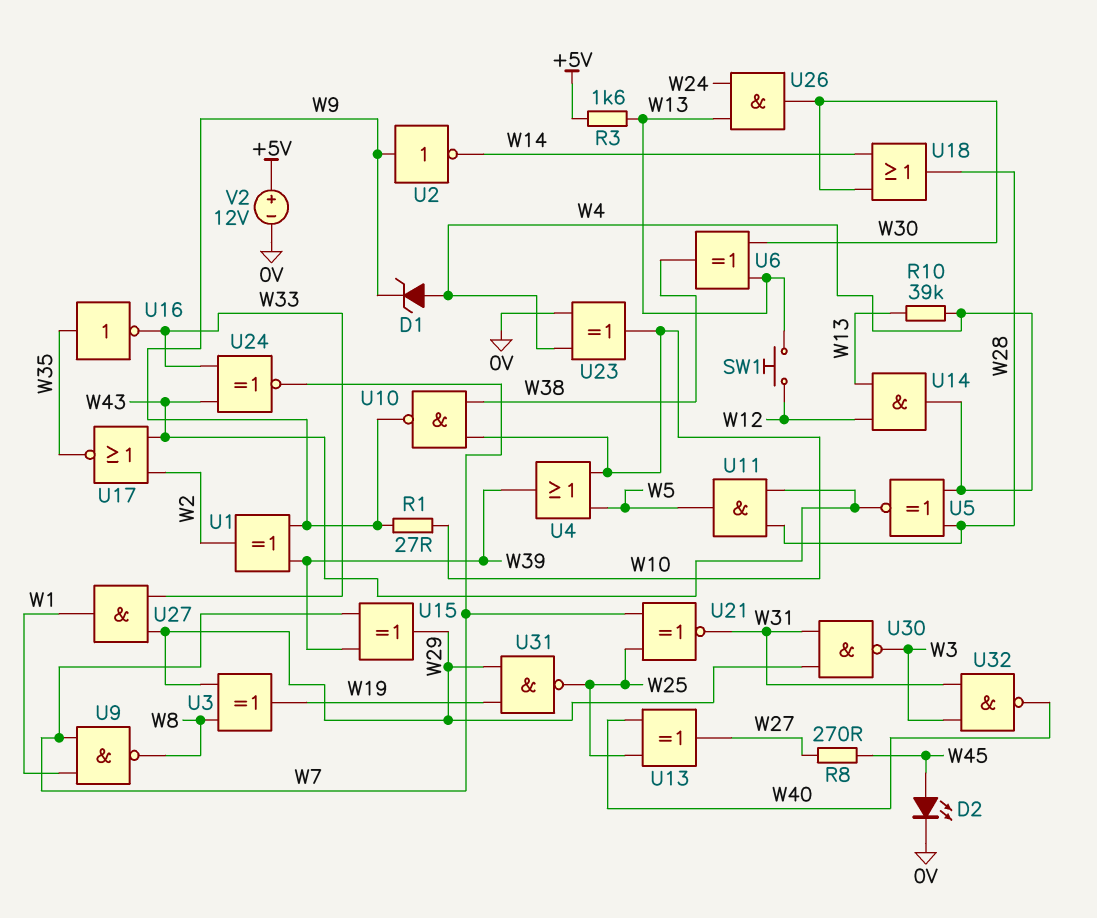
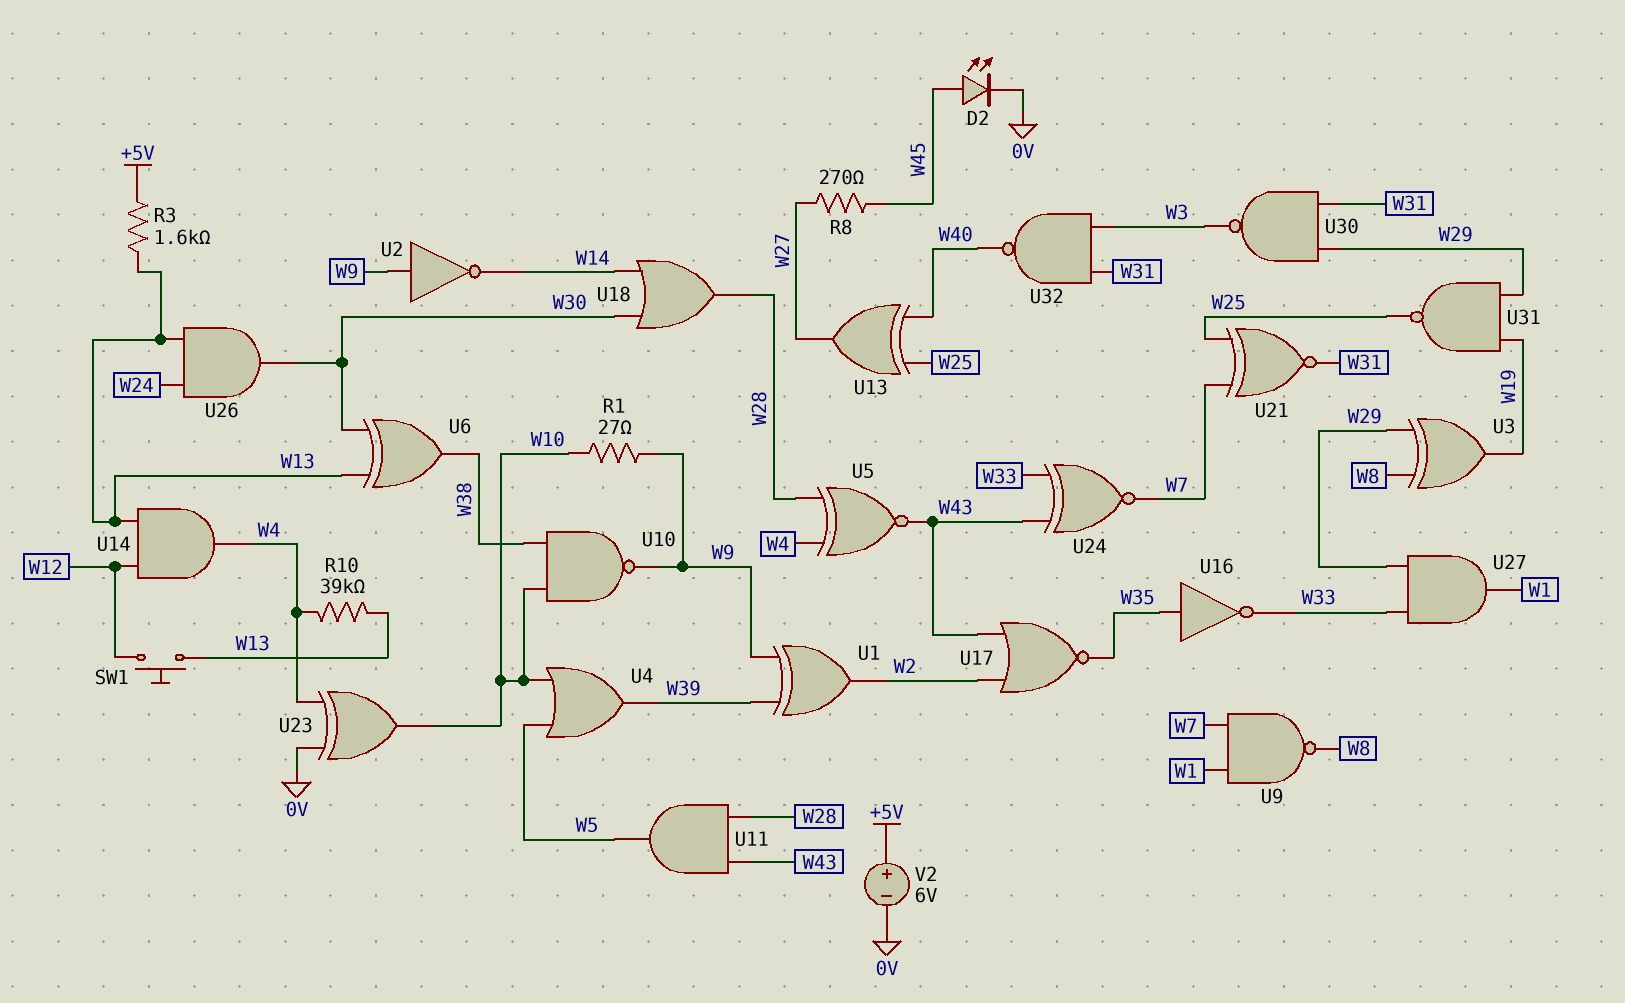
D1: zener (A W4, K W9) -> none
U15: XOR (in W7, in W39, out W29) -> none
V2: 12V (plus +5V, minus 0V) -> 6V (plus +5V, minus 0V)

